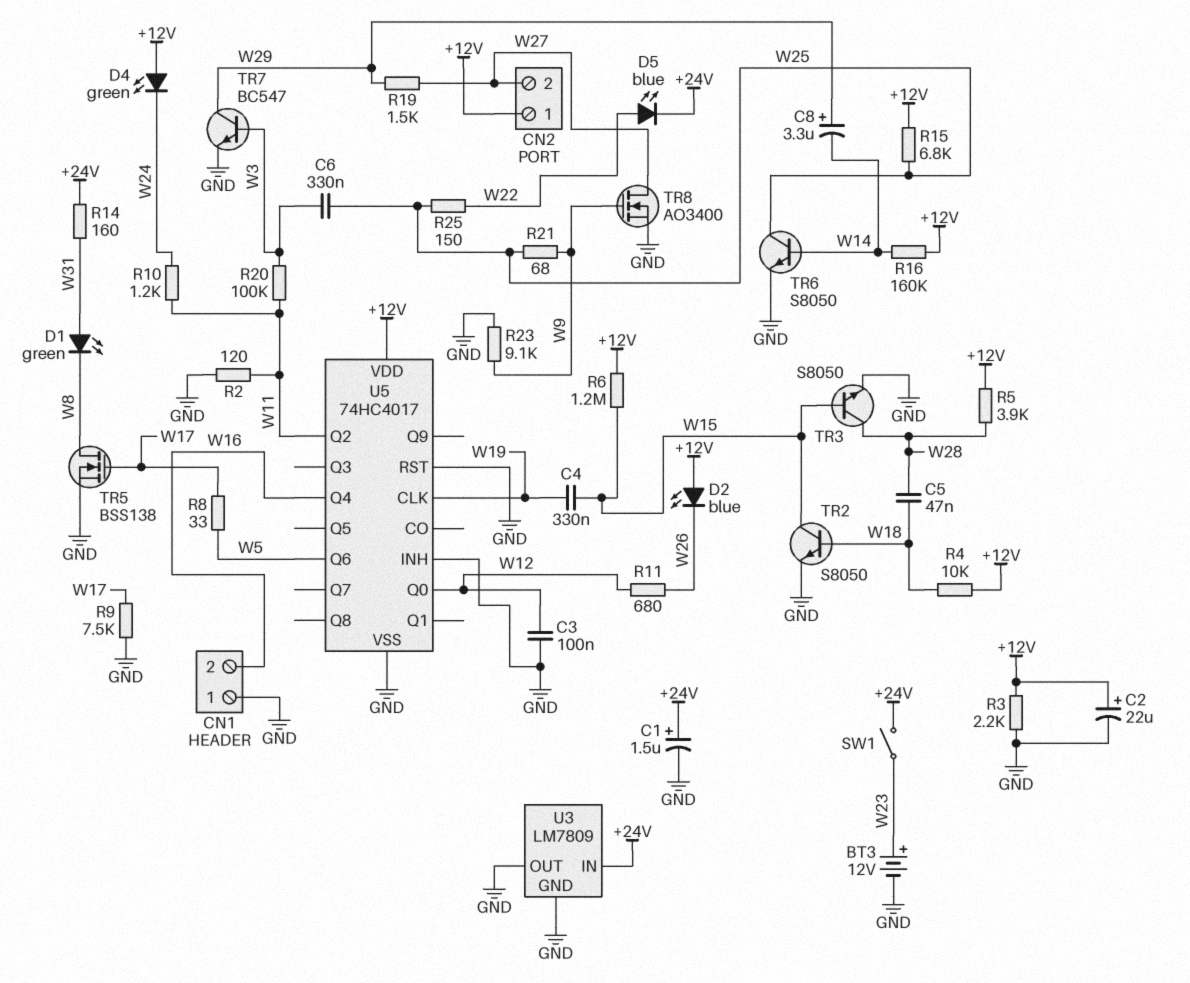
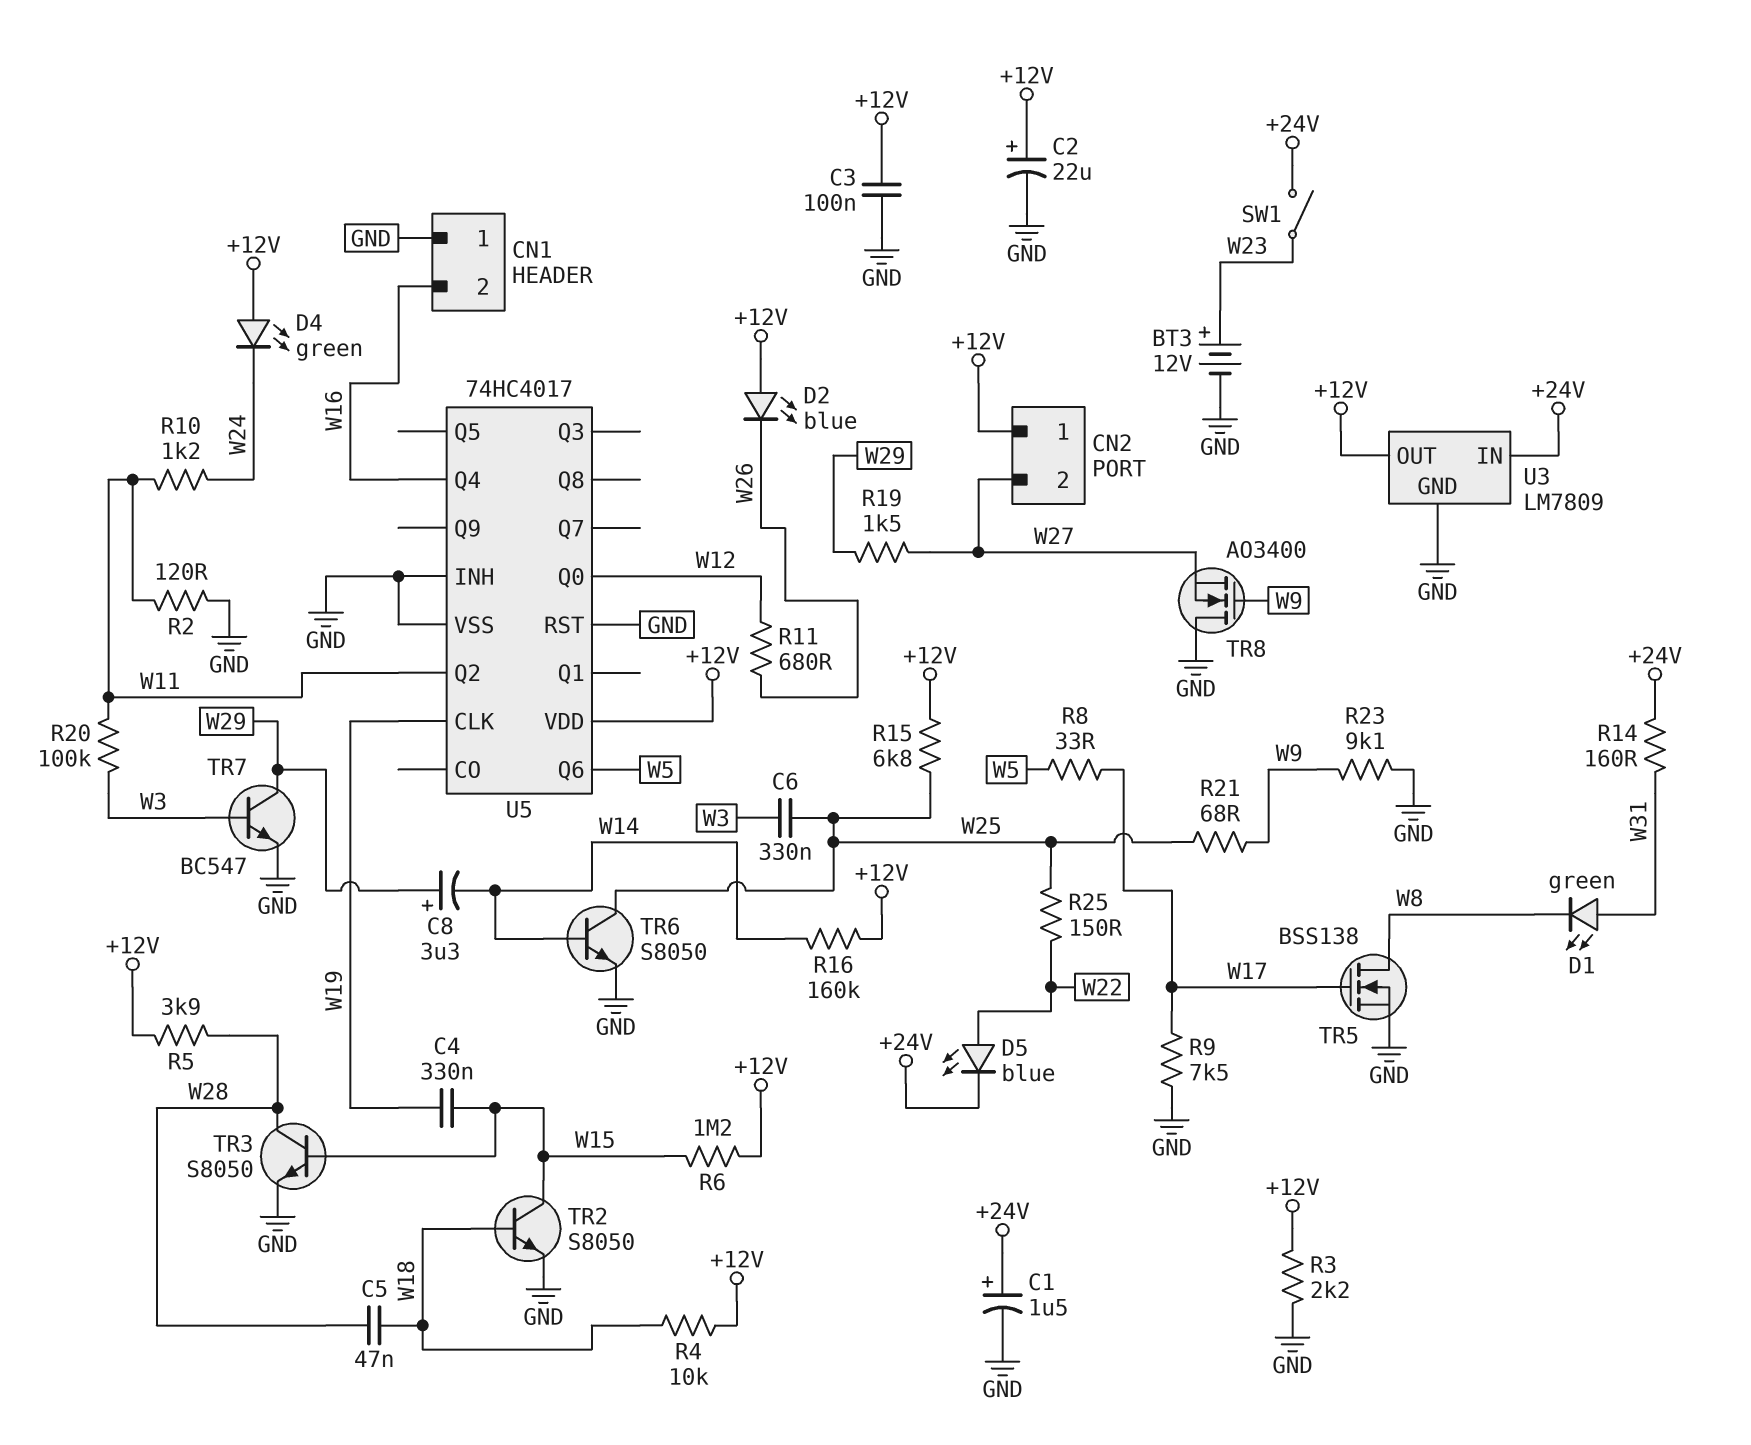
C3: 100nF (GND, W12) -> 100nF (+12V, GND)
TR8: NMOS AO3400 (G W9, D W27, S GND) -> NMOS AO3400 (G W9, D GND, S W27)
U3 pin OUT: GND -> +12V

